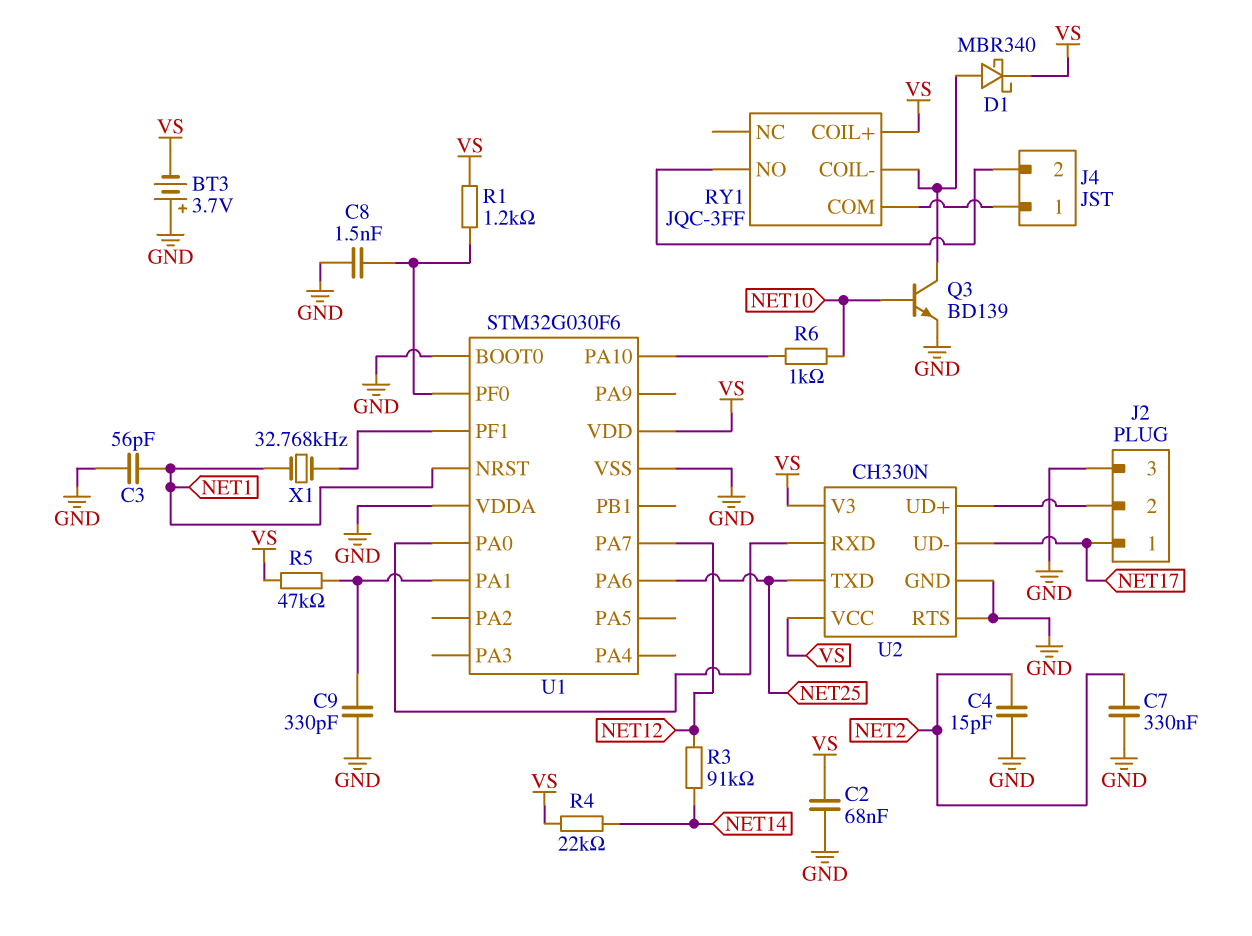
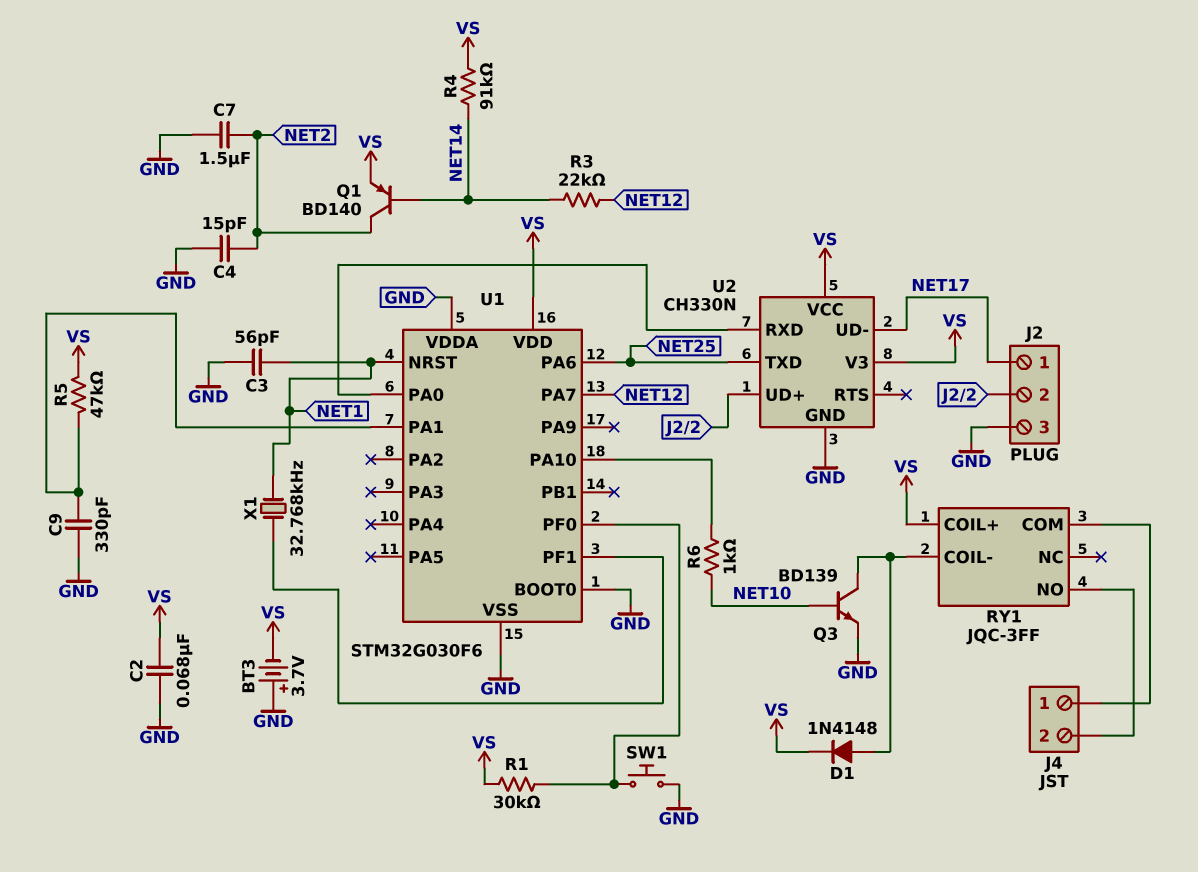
C7: 330nF (GND, NET2) -> 1.5uF (GND, NET2)
C8: 1.5nF (GND, U1/PF0) -> none
D1: schottky MBR340 (A RY1/COIL-, K VS) -> diode 1N4148 (A RY1/COIL-, K VS)
Q1: none -> PNP BD140 (B NET14, C NET2, E VS)
R1: 1.2k (U1/PF0, VS) -> 30k (U1/PF0, VS)
R3: 91k (NET12, NET14) -> 22k (NET12, NET14)
R4: 22k (NET14, VS) -> 91k (NET14, VS)
SW1: none -> button (GND, U1/PF0)
U2 pin RTS: GND -> none

